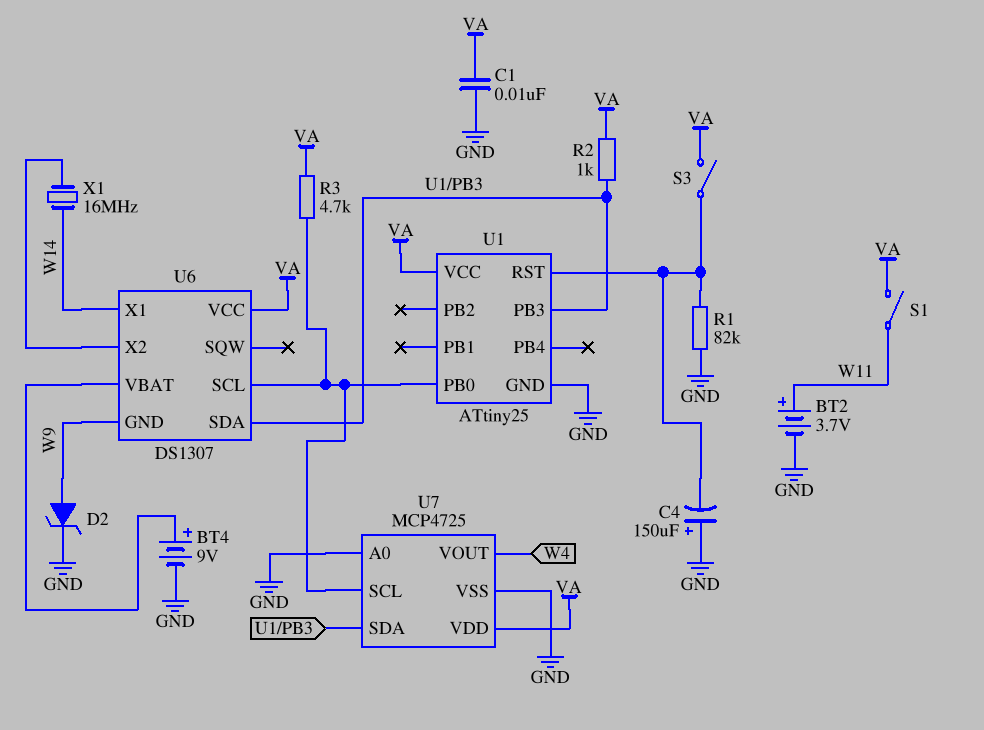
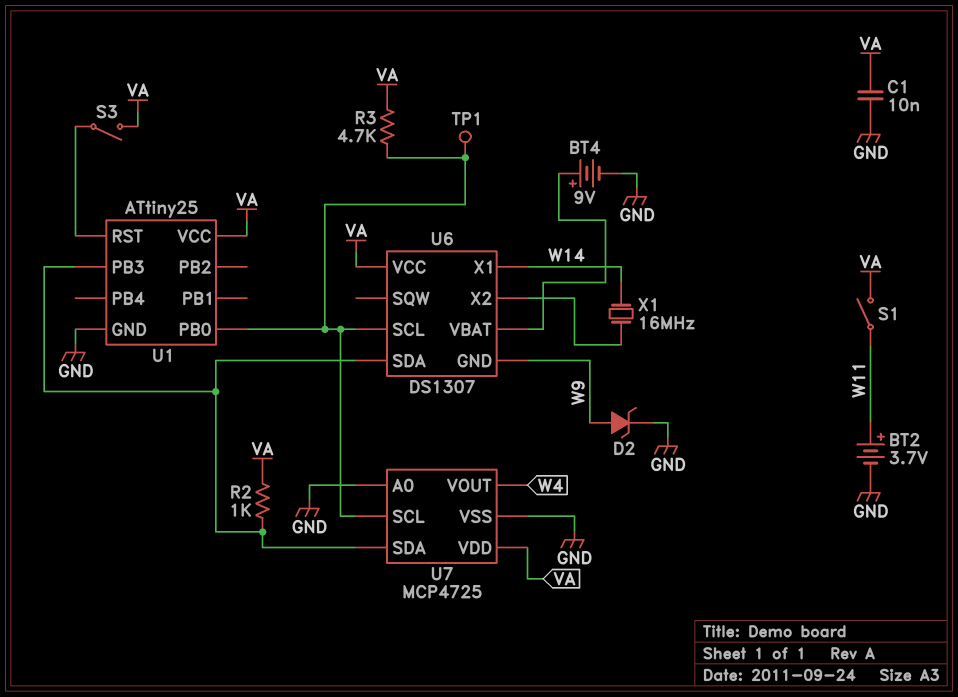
C4: 150uF (plus GND, minus U1/RST) -> none
R1: 82k (GND, U1/RST) -> none
TP1: none -> test point (U1/PB0)

